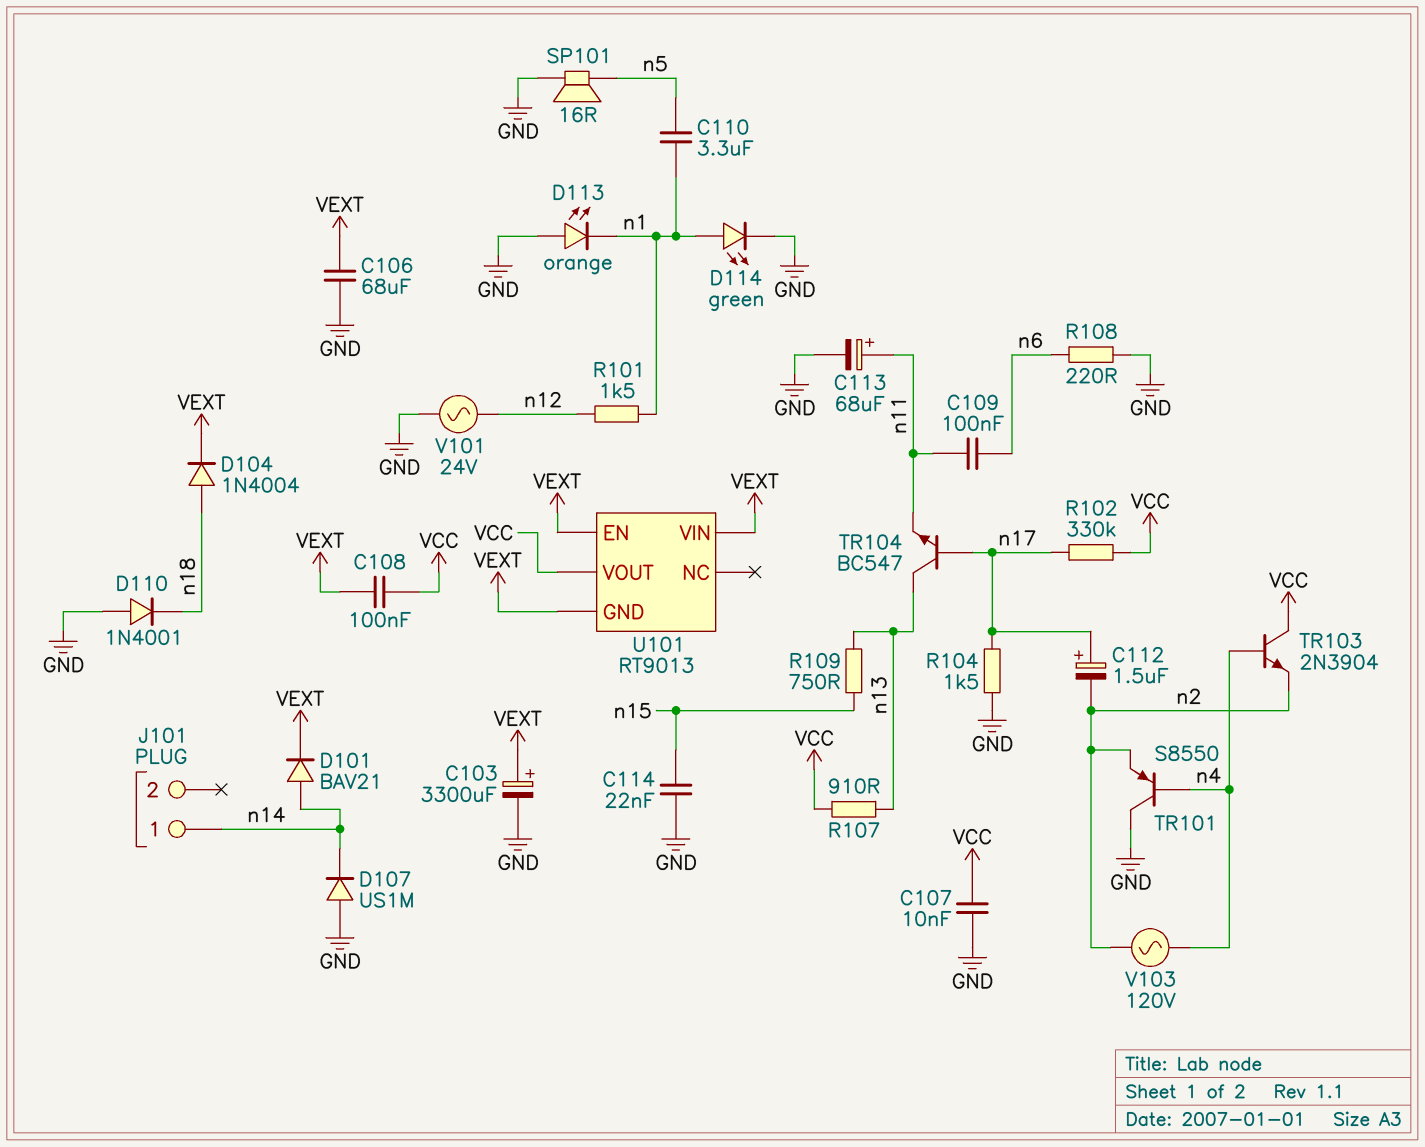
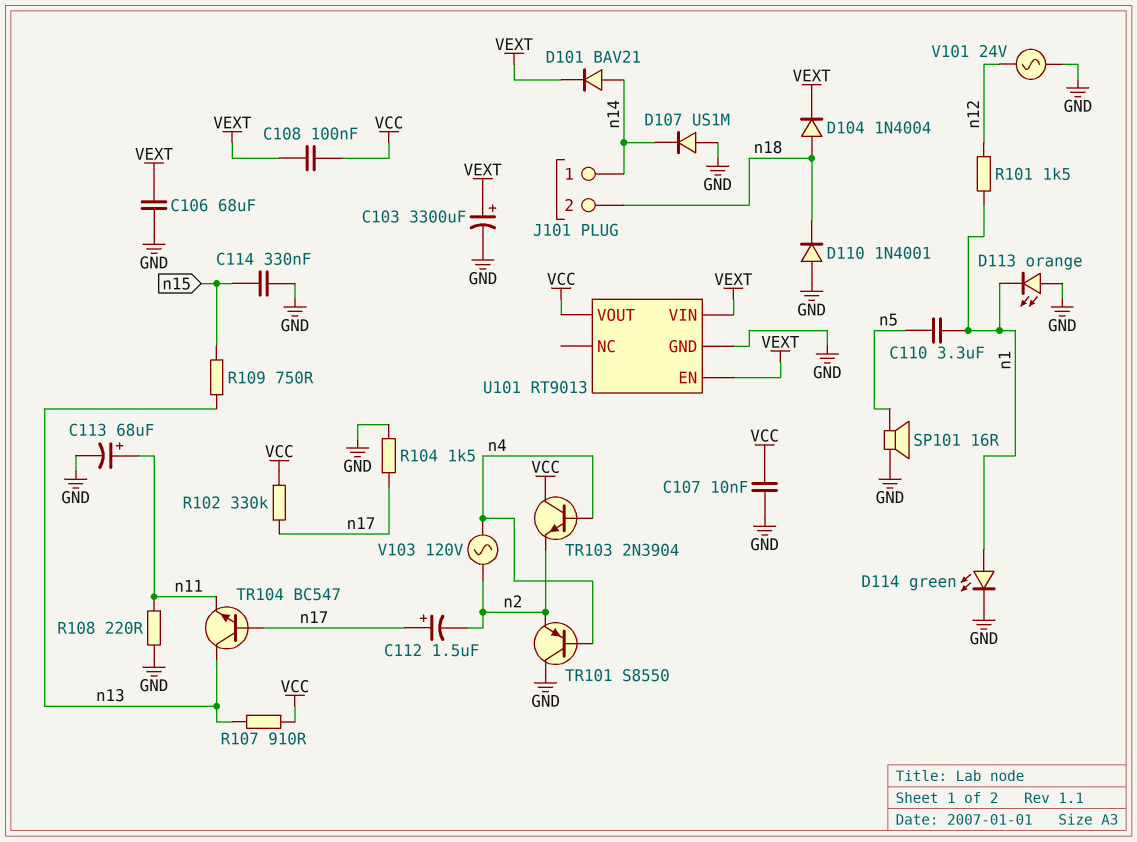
C109: 100nF (n6, n11) -> none
C114: 22nF (GND, n15) -> 330nF (GND, n15)
J101 pin 2: none -> n18
R108: 220 (GND, n6) -> 220 (GND, n11)
U101 pin GND: VEXT -> GND

